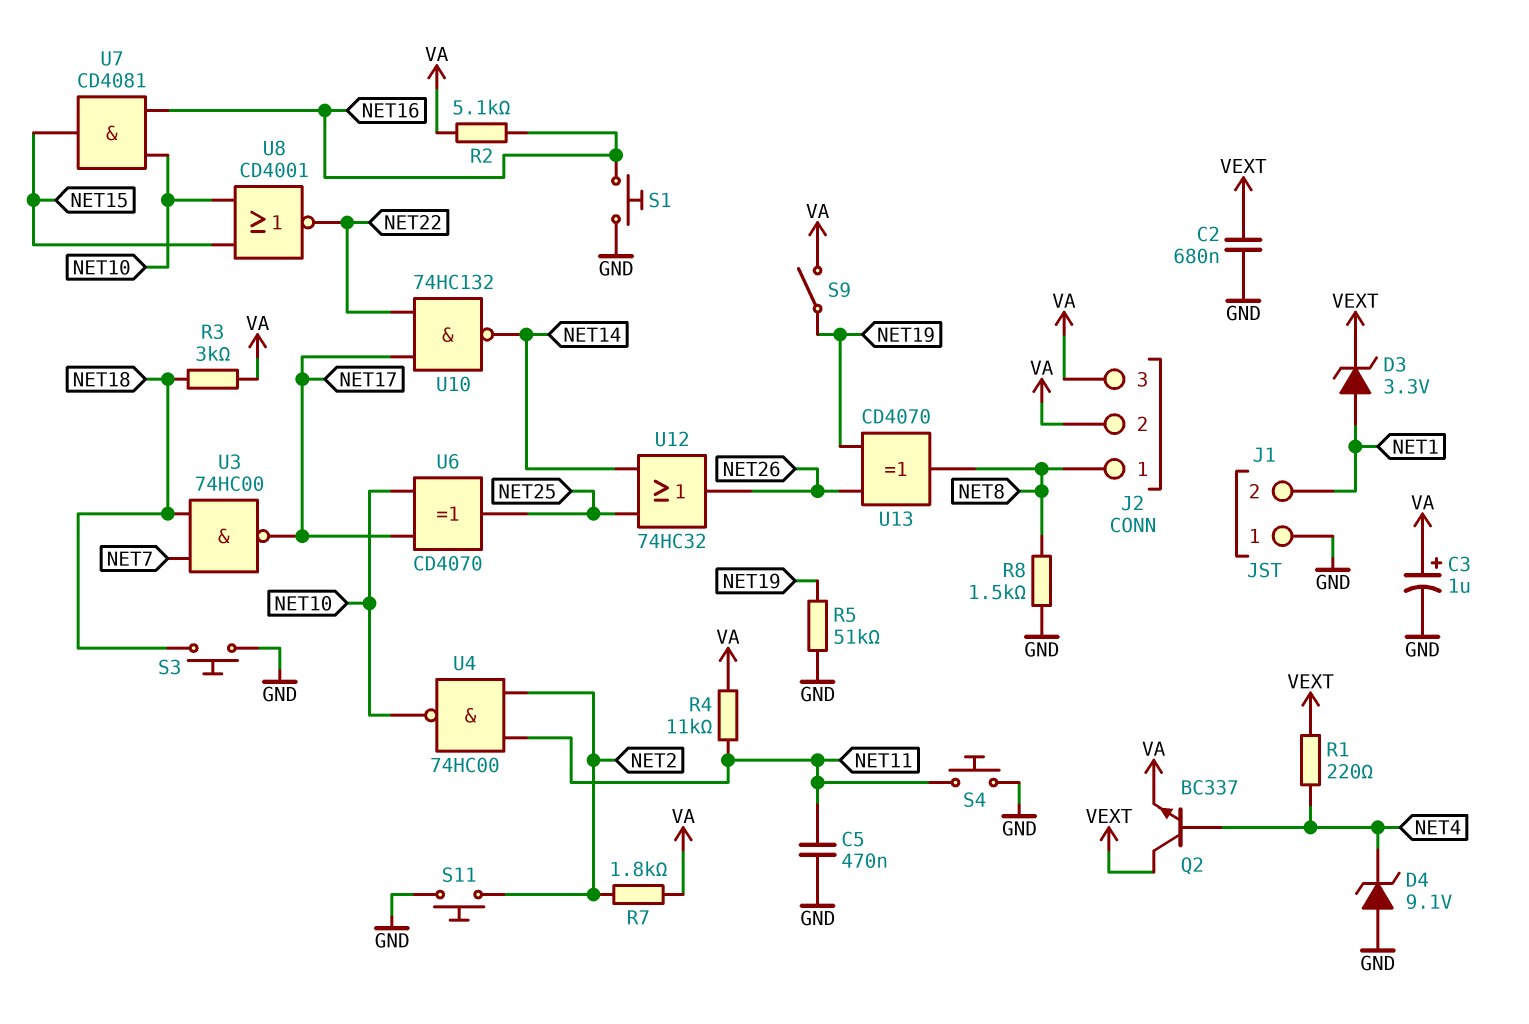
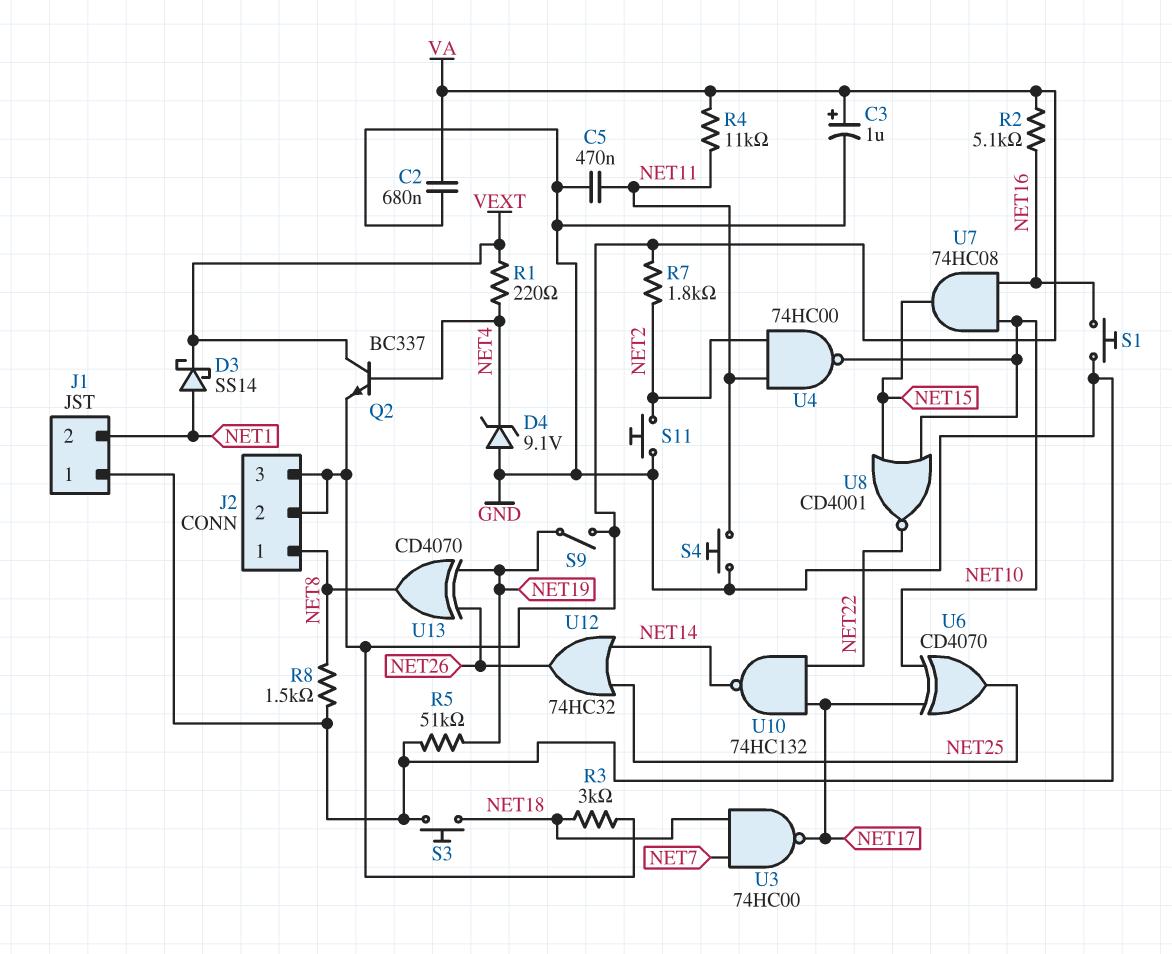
C2: 680nF (GND, VEXT) -> 680nF (GND, VA)
D3: zener 3.3V (A NET1, K VEXT) -> schottky SS14 (A NET1, K VEXT)
U7: AND CD4081 (in NET10, in NET16, out NET15) -> AND 74HC08 (in NET10, in NET16, out NET15)

